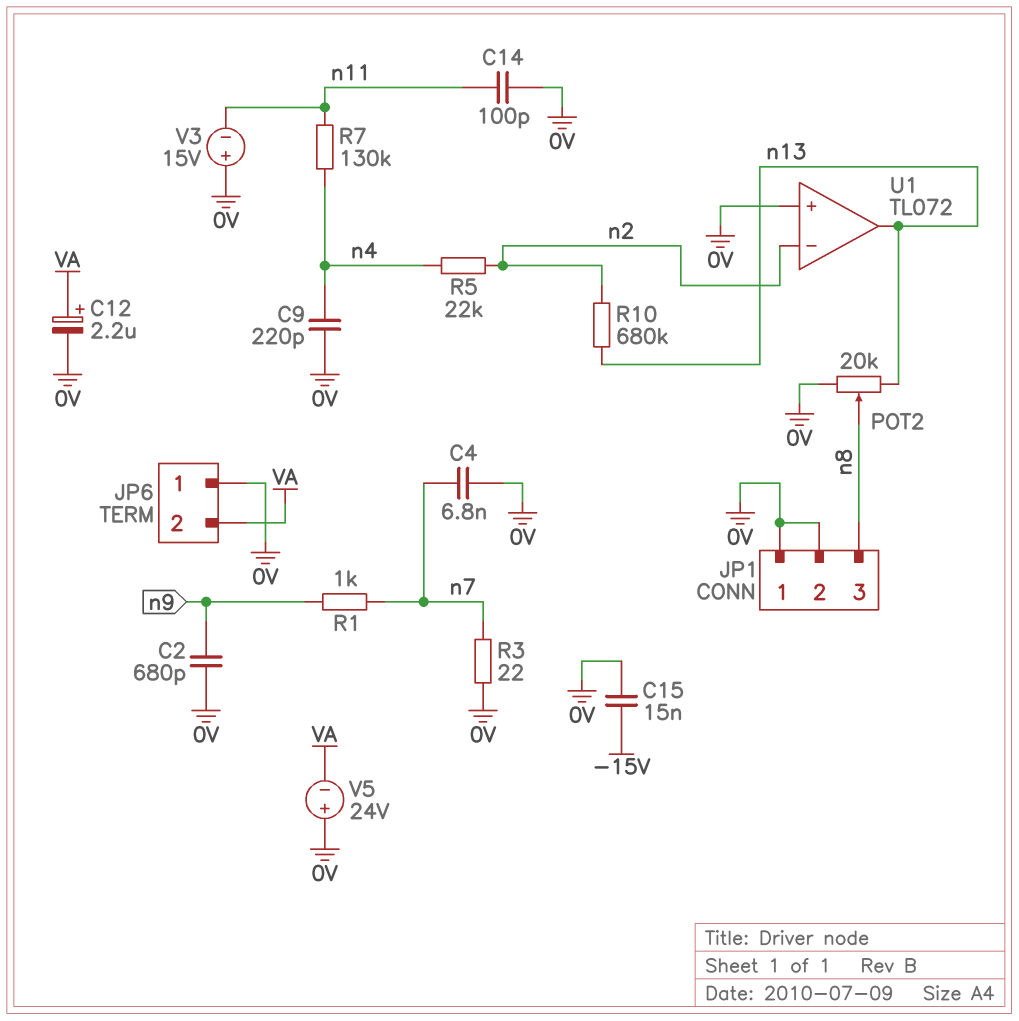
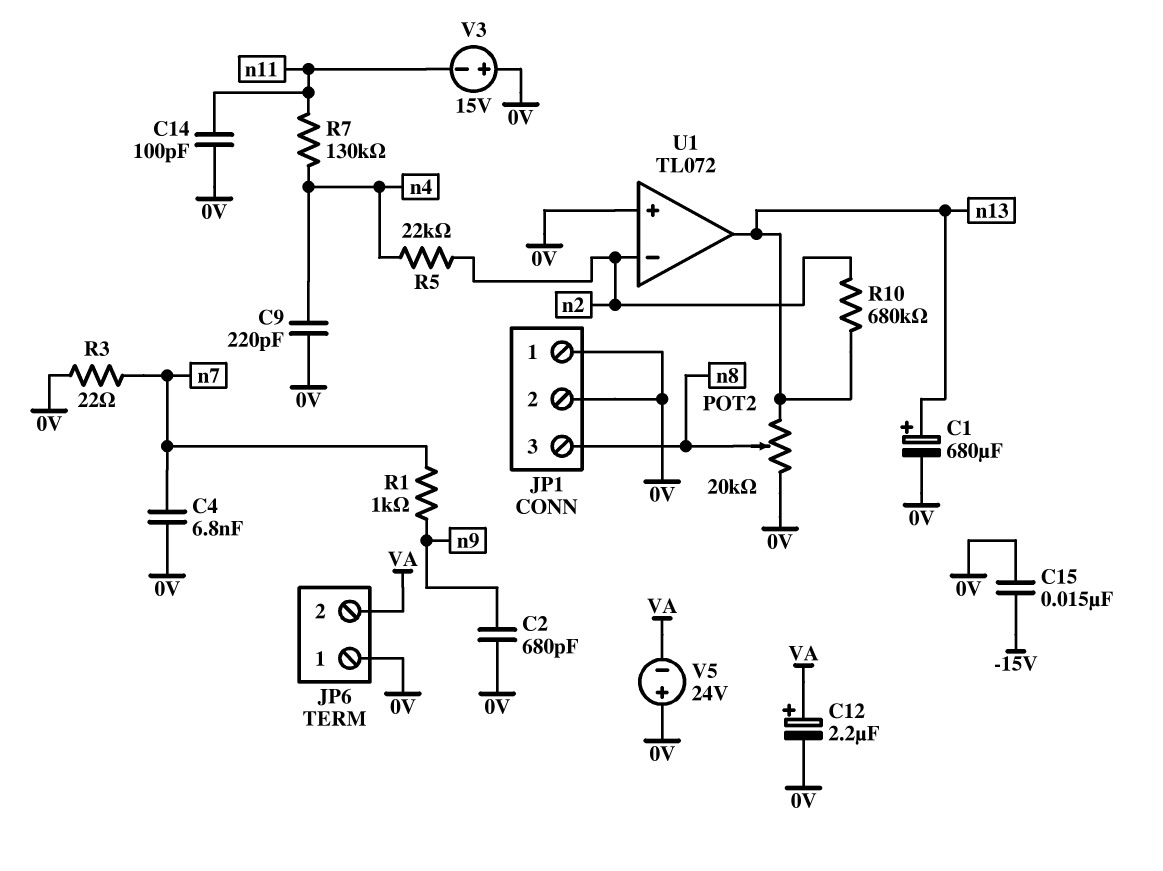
C1: none -> 680uF (plus n13, minus 0V)

